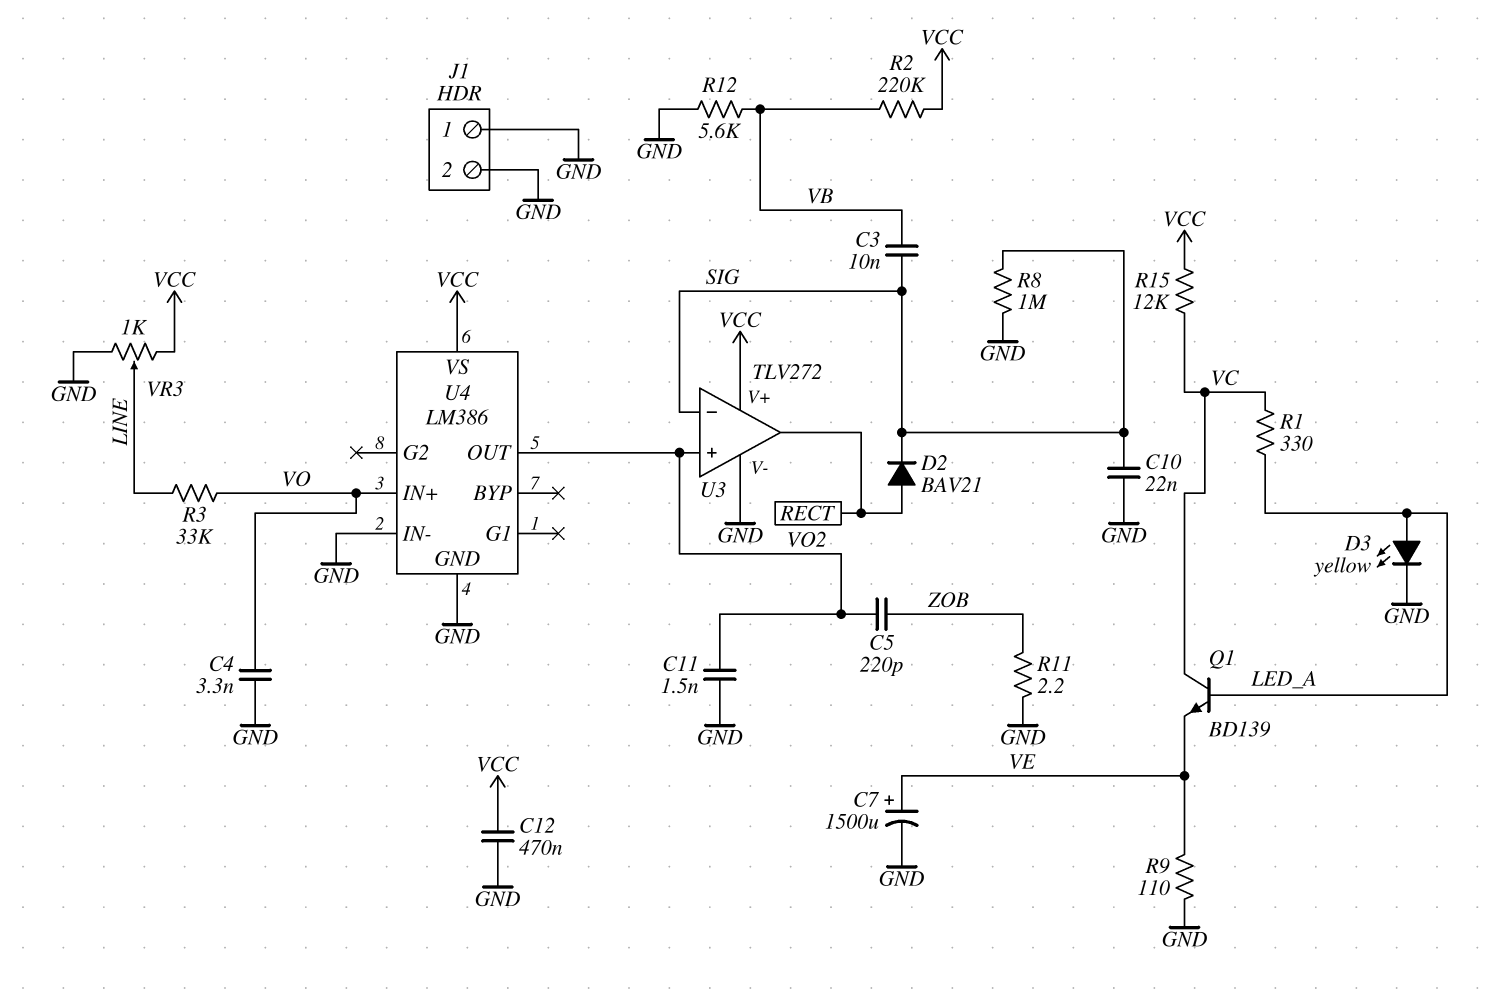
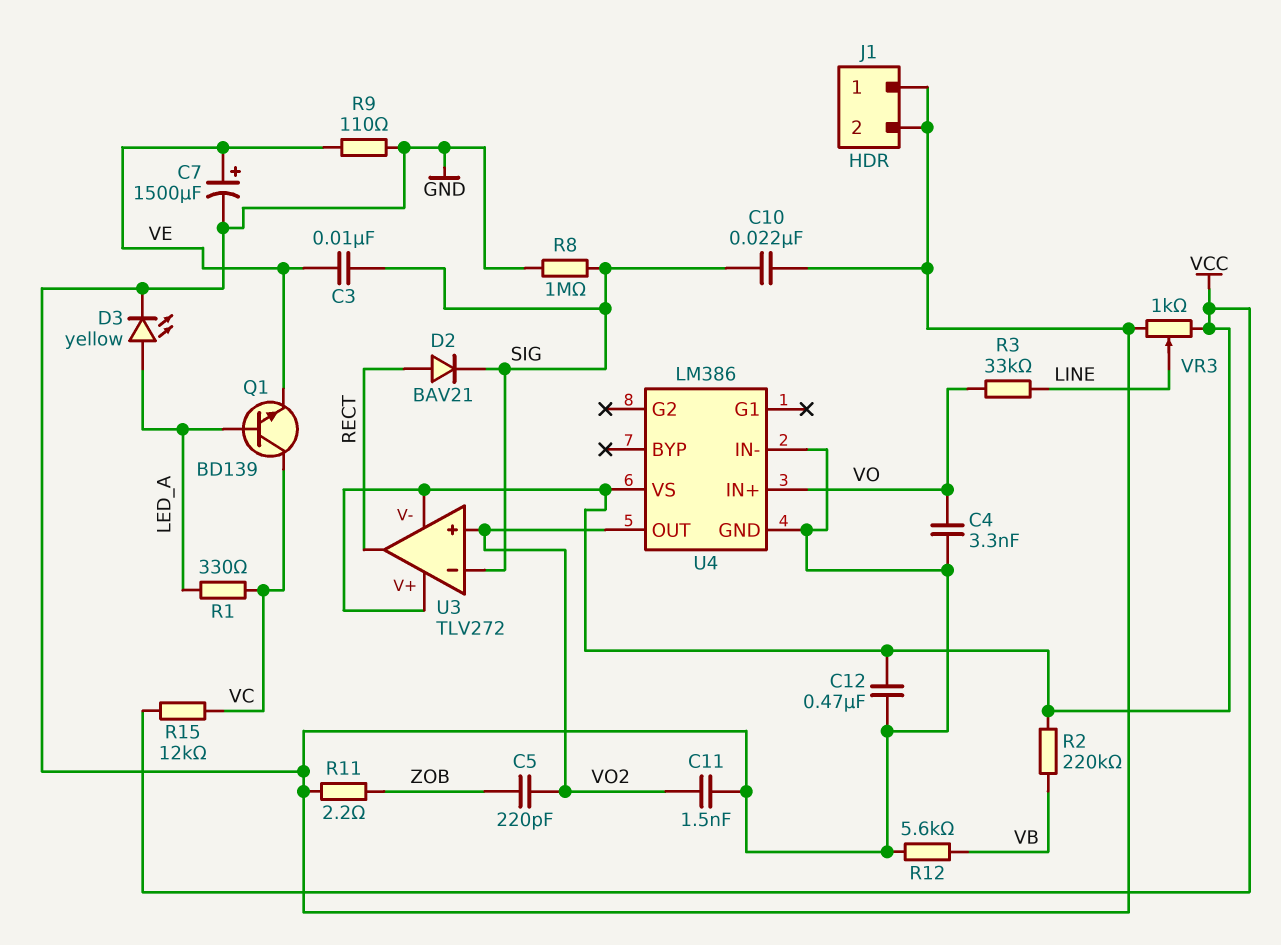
C3: 10nF (SIG, VB) -> 10nF (SIG, VE)
U3 pin V-: GND -> VCC

